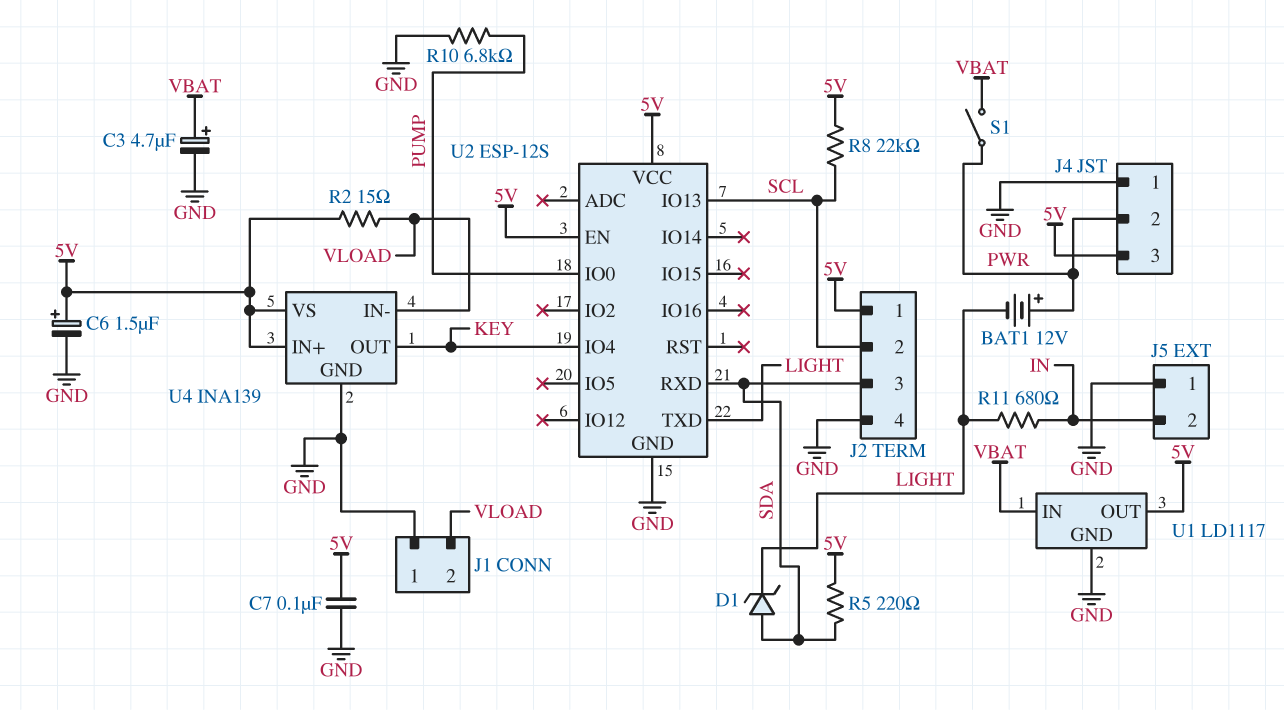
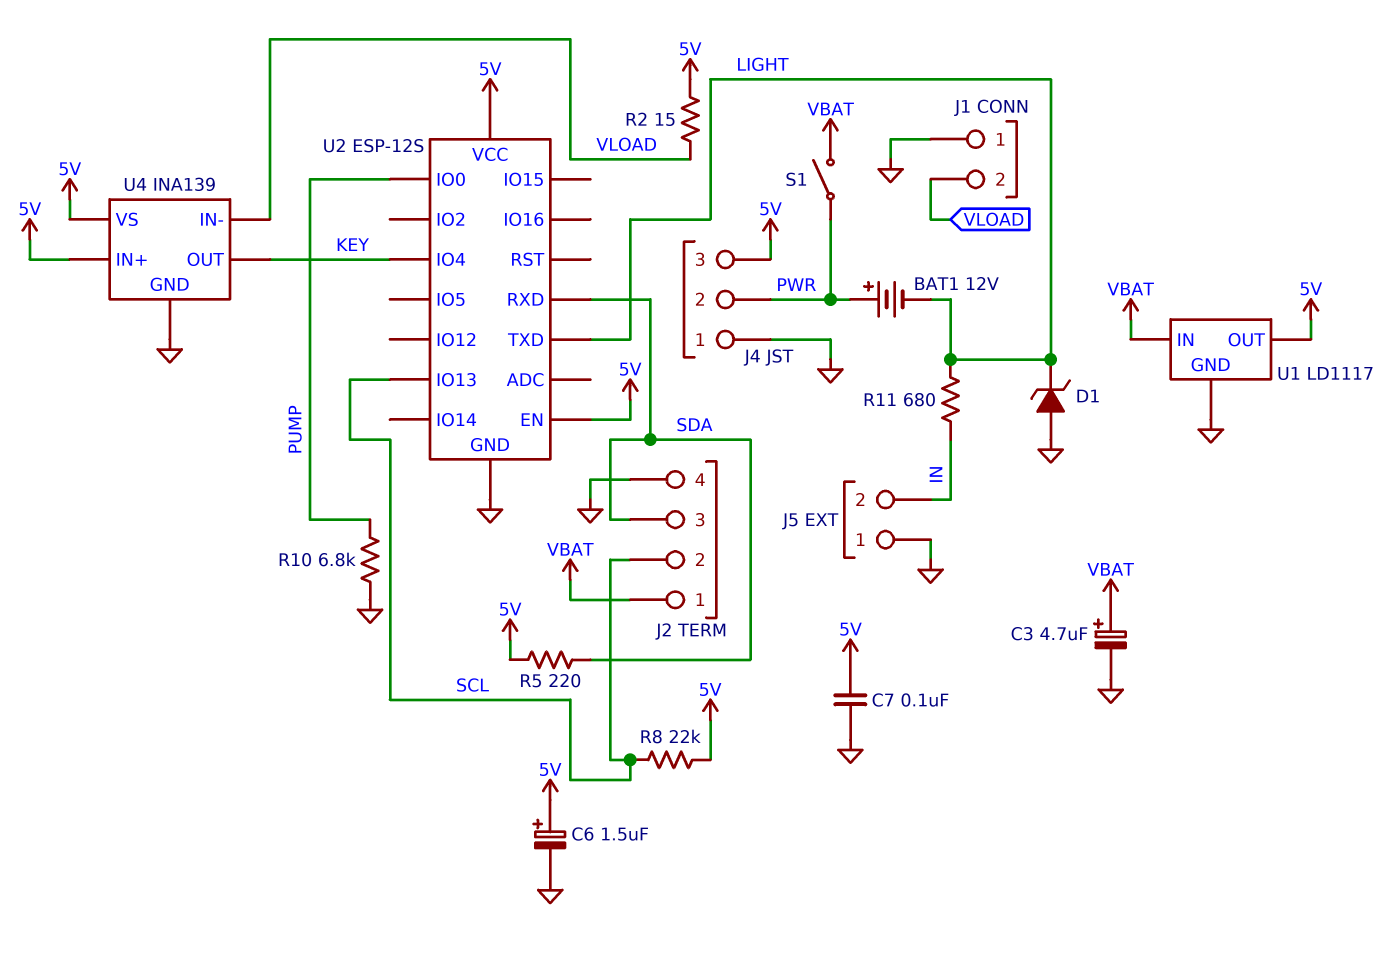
D1: zener (A SDA, K LIGHT) -> zener (A GND, K LIGHT)
J2 pin 1: 5V -> VBAT

